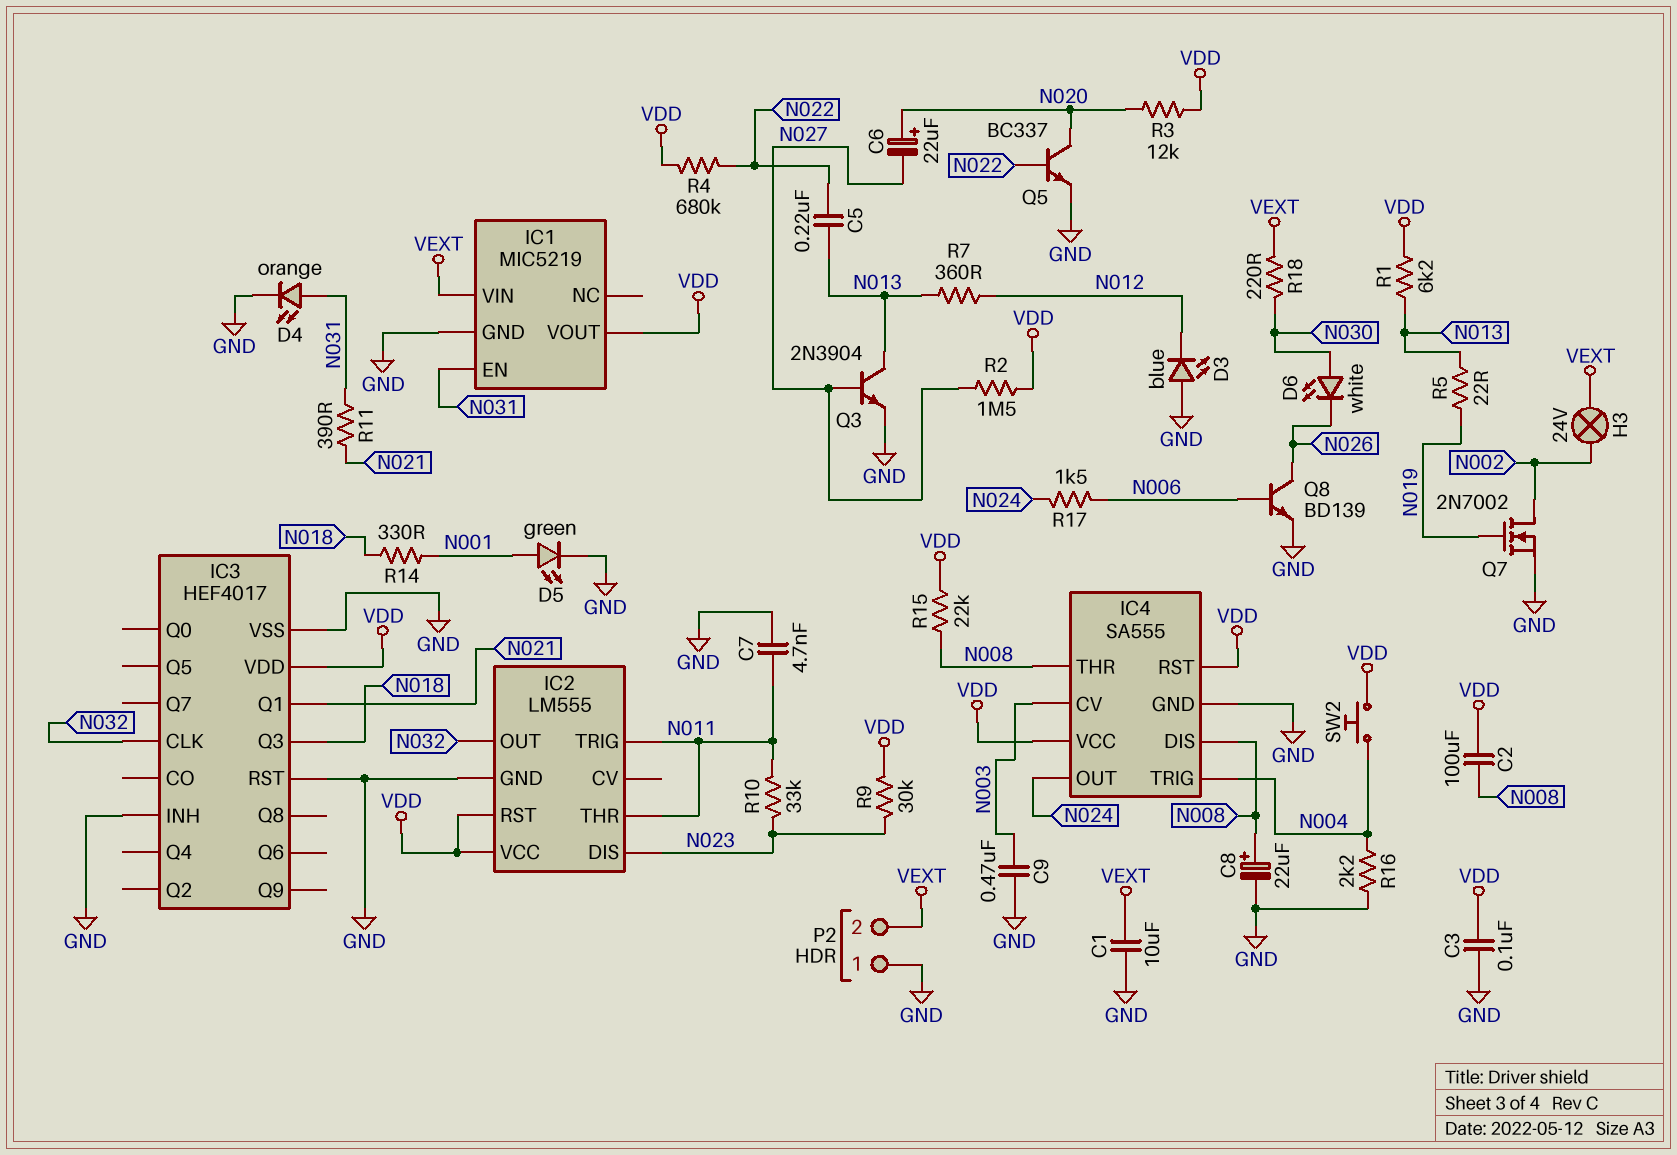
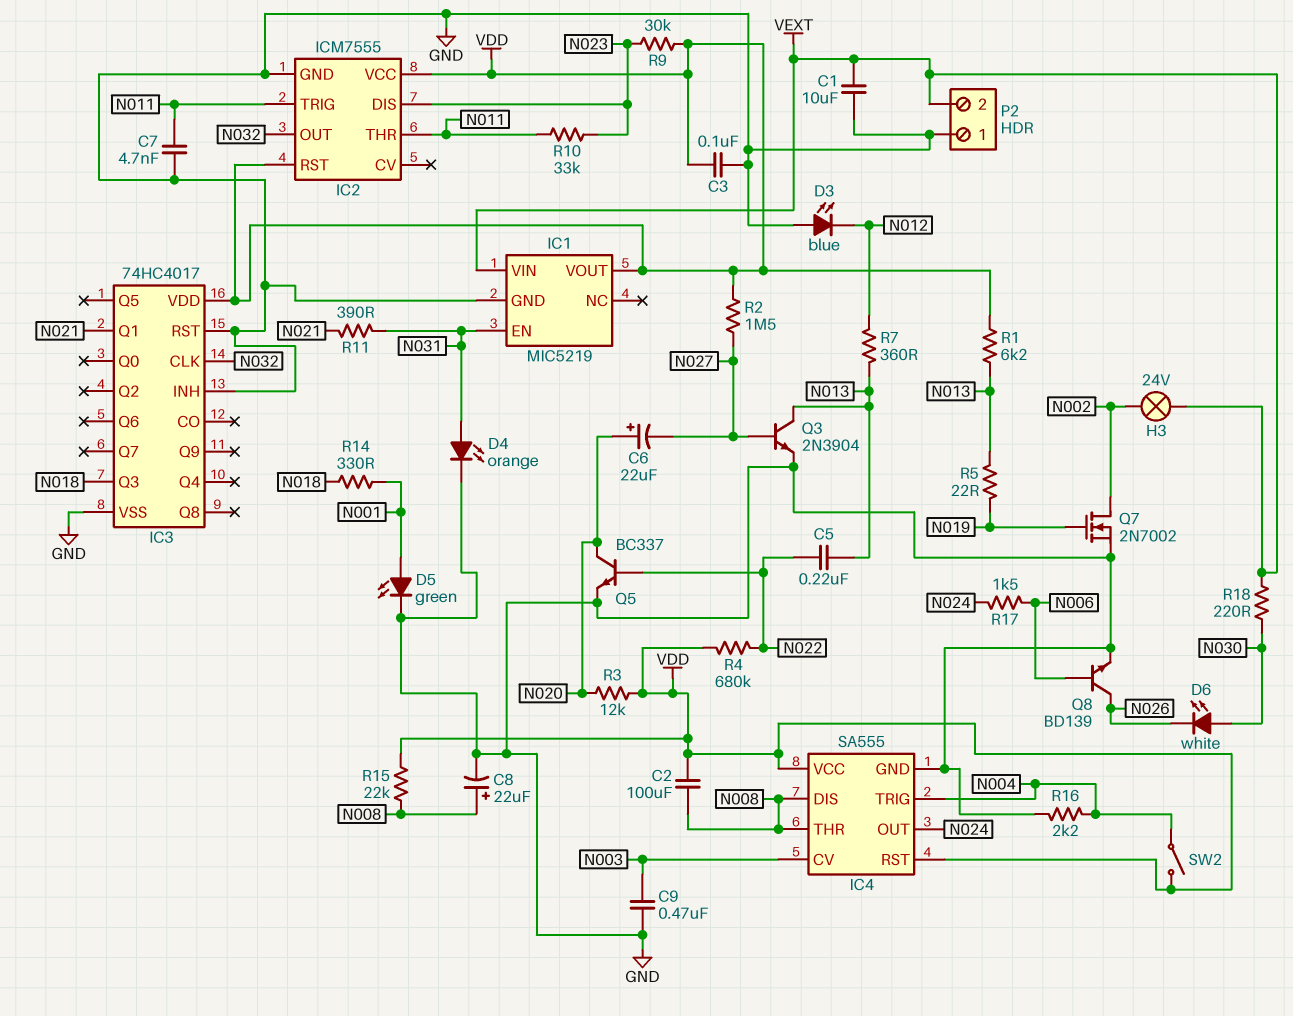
IC2: LM555 -> ICM7555
IC3: HEF4017 -> 74HC4017
SW2: button (N004, VDD) -> switch (N004, VDD)

